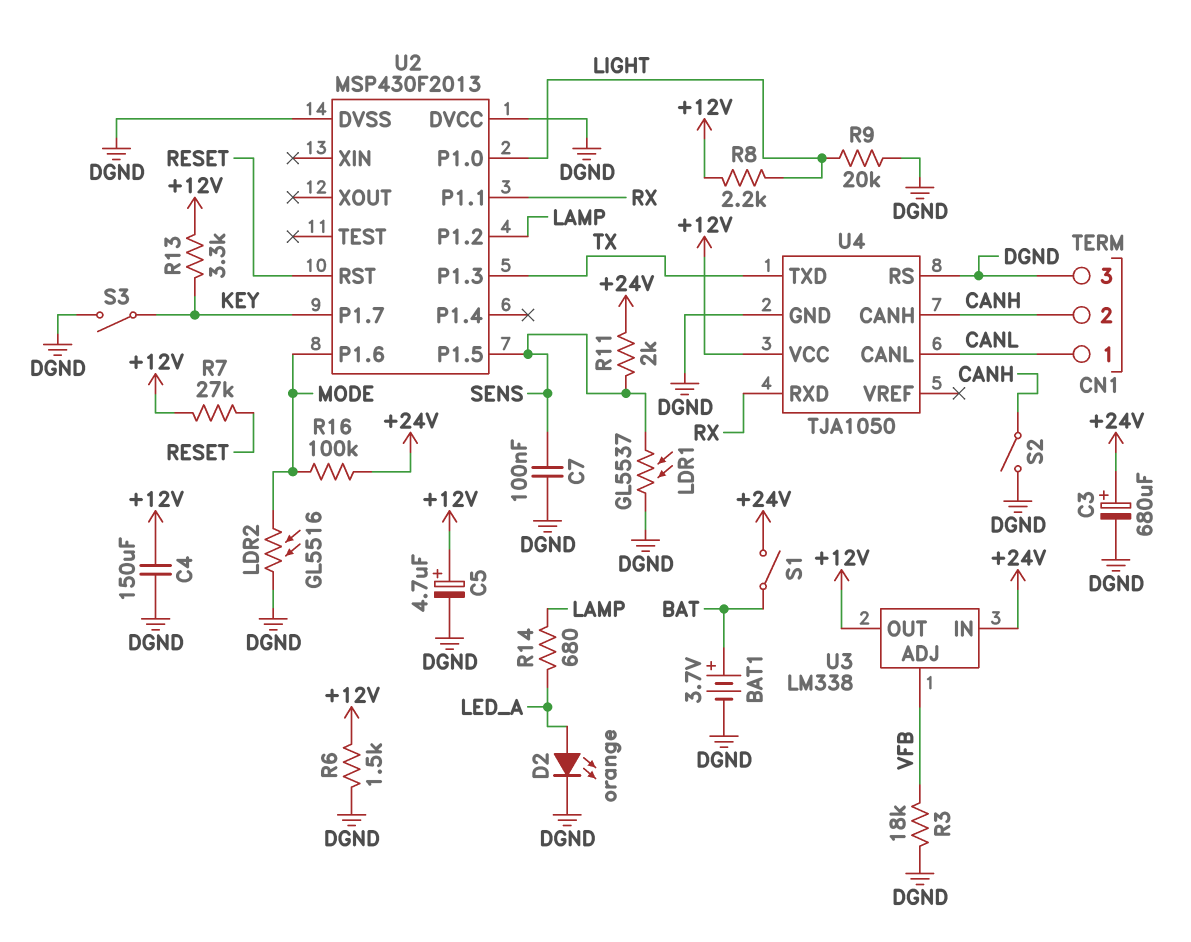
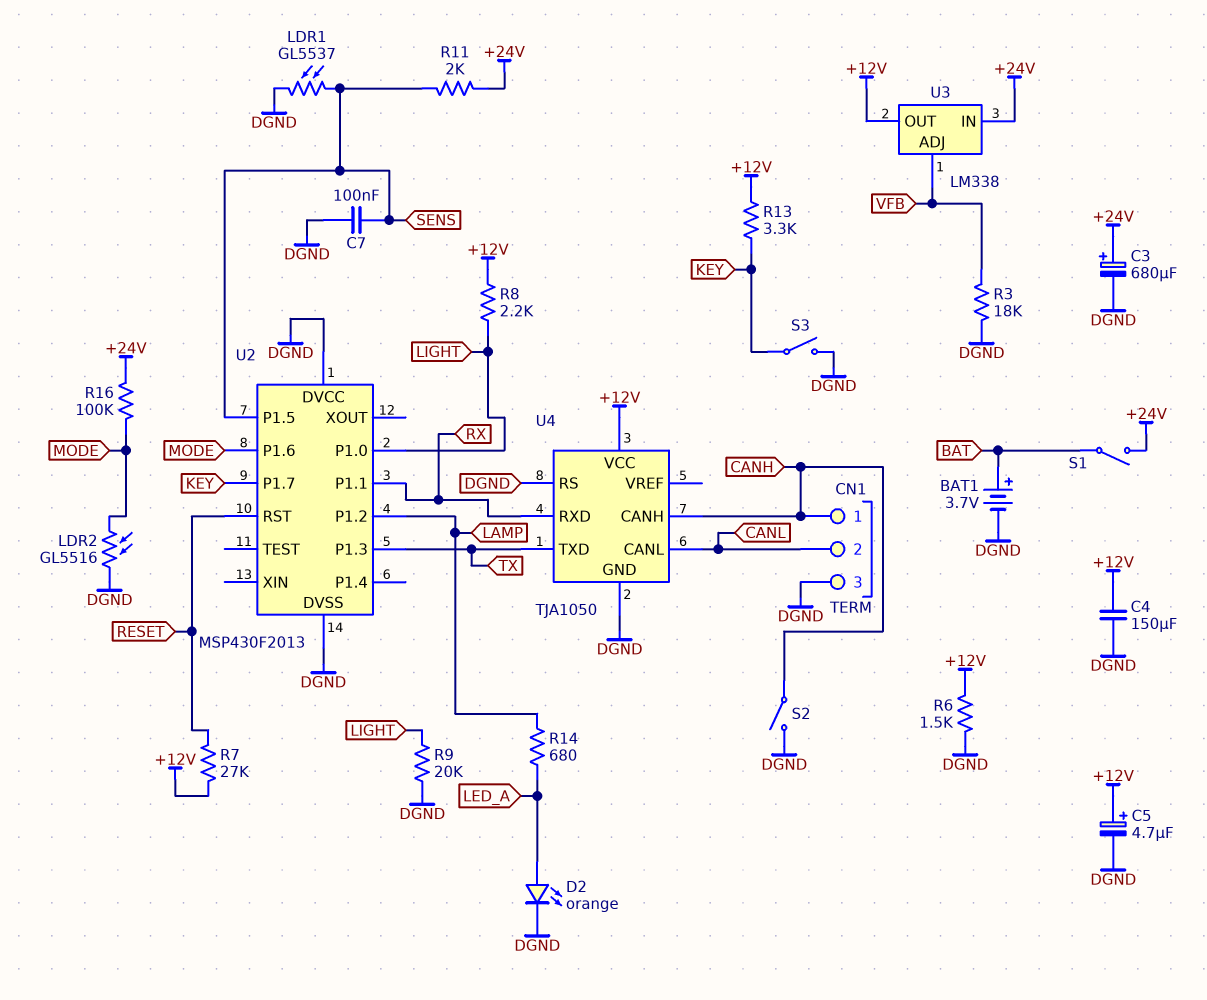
CN1 pin 1: CANL -> CANH
CN1 pin 2: CANH -> CANL

